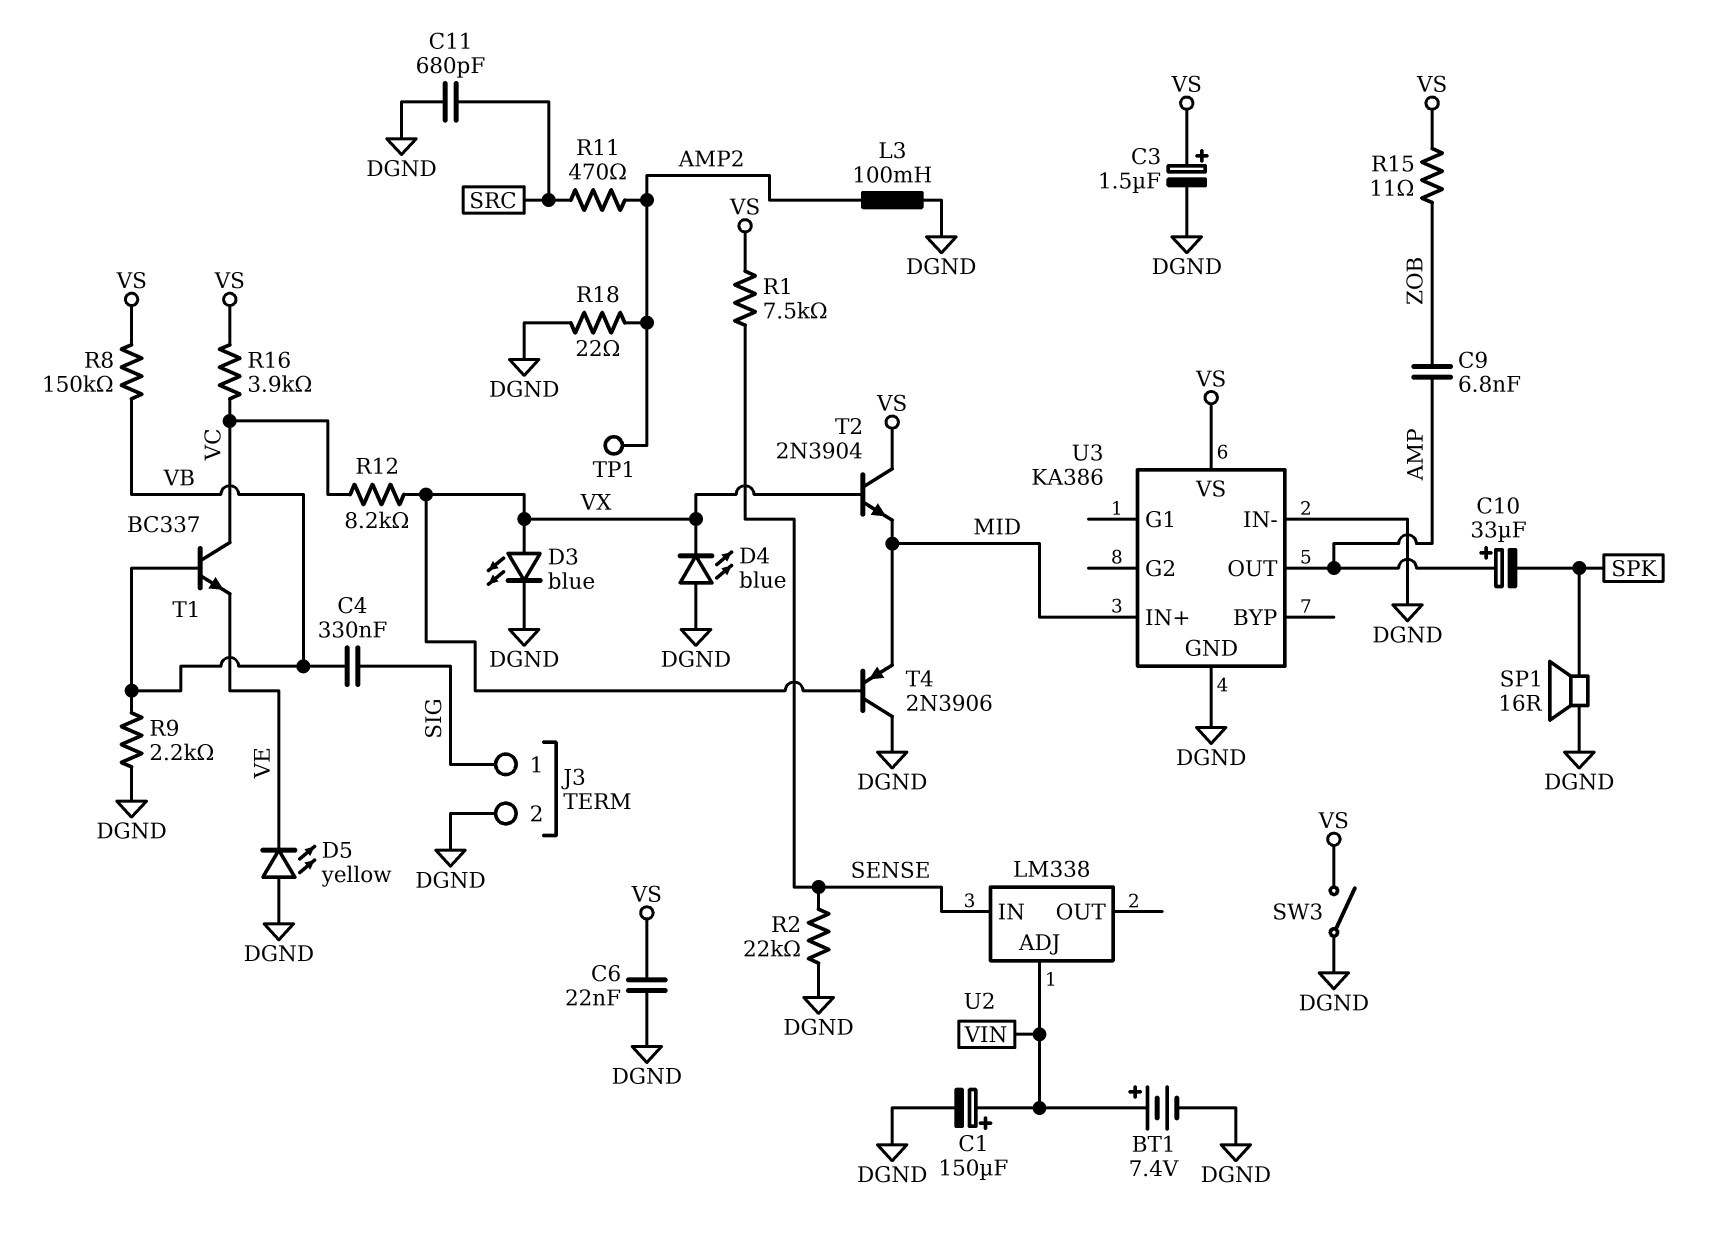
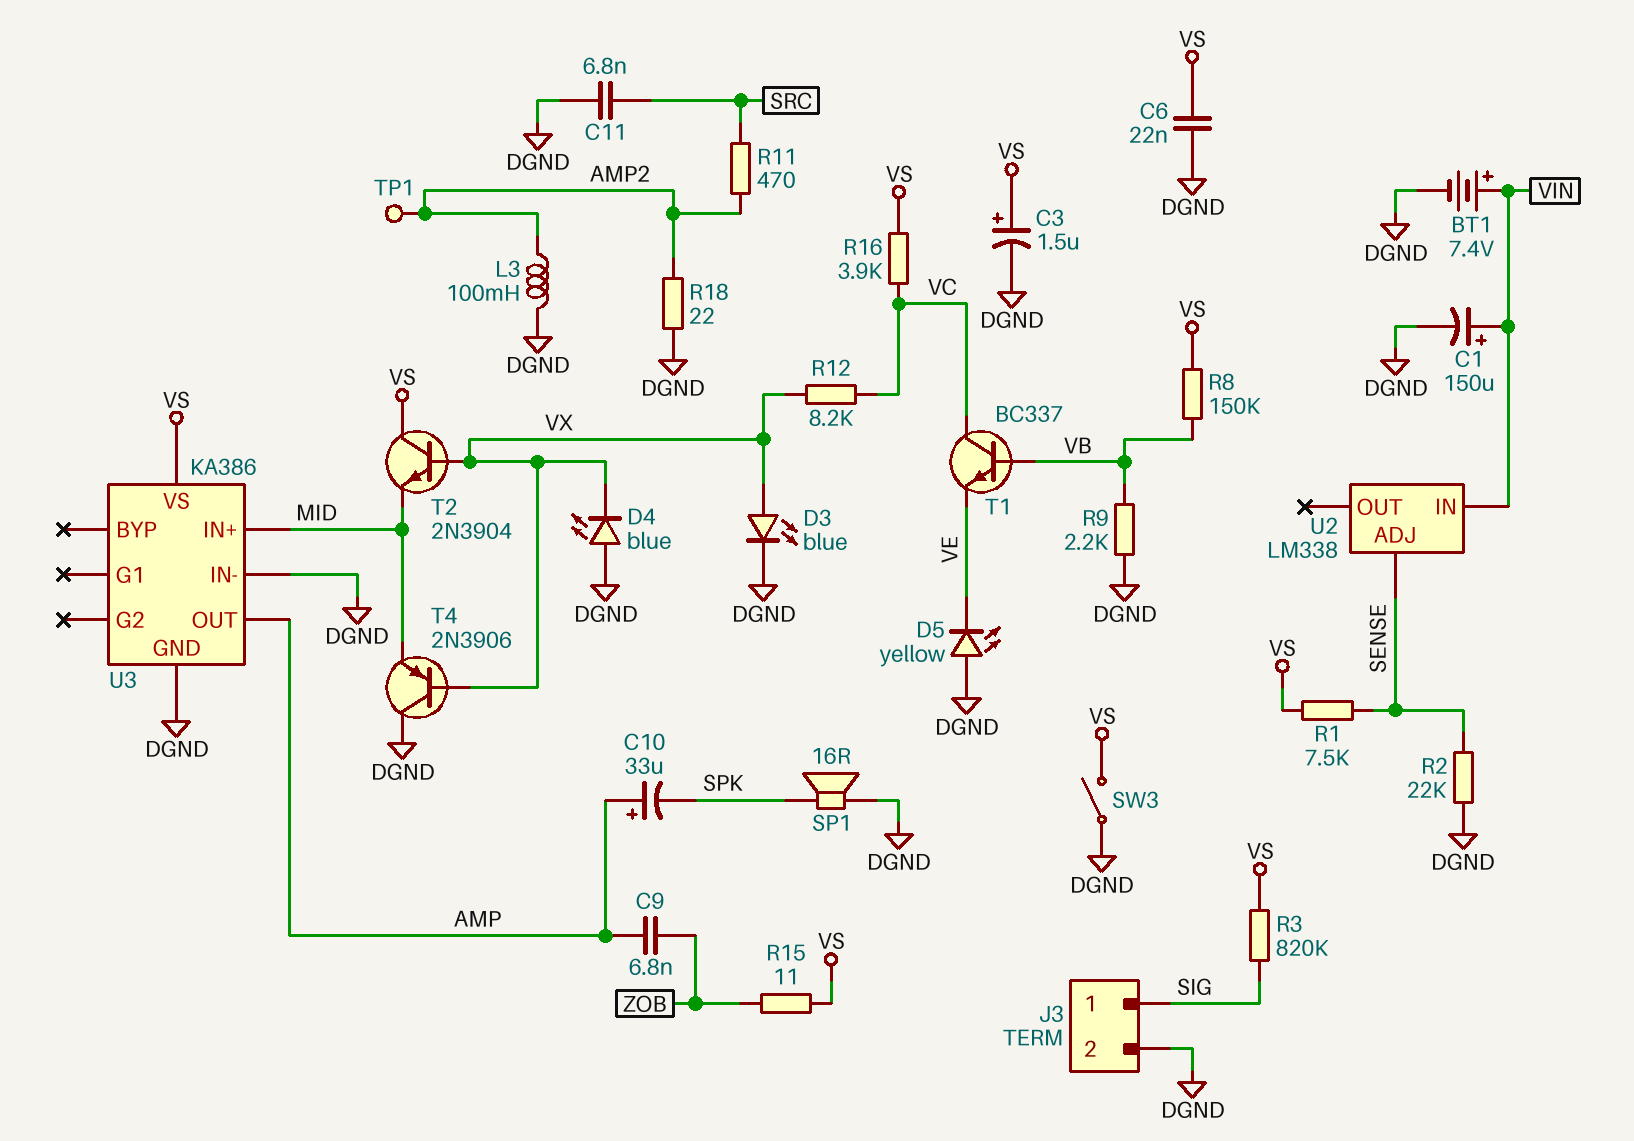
C4: 330nF (SIG, VB) -> none
C11: 680pF (DGND, SRC) -> 6.8nF (DGND, SRC)
R3: none -> 820k (SIG, VS)
U2 pin ADJ: VIN -> SENSE
U2 pin IN: SENSE -> VIN

